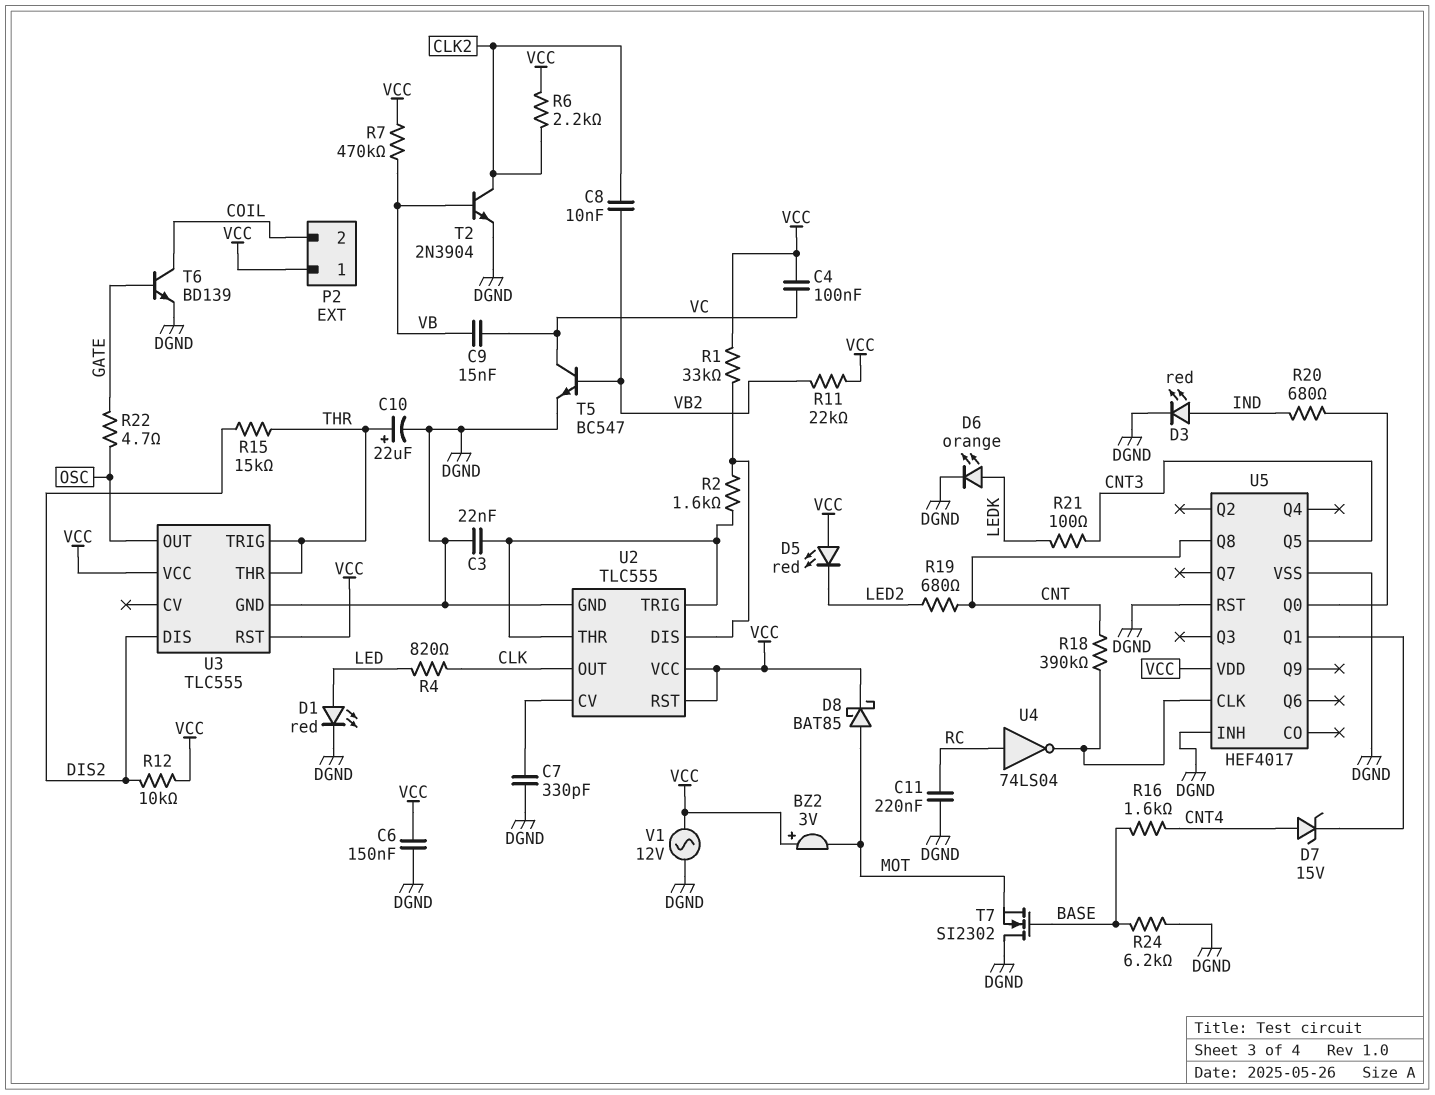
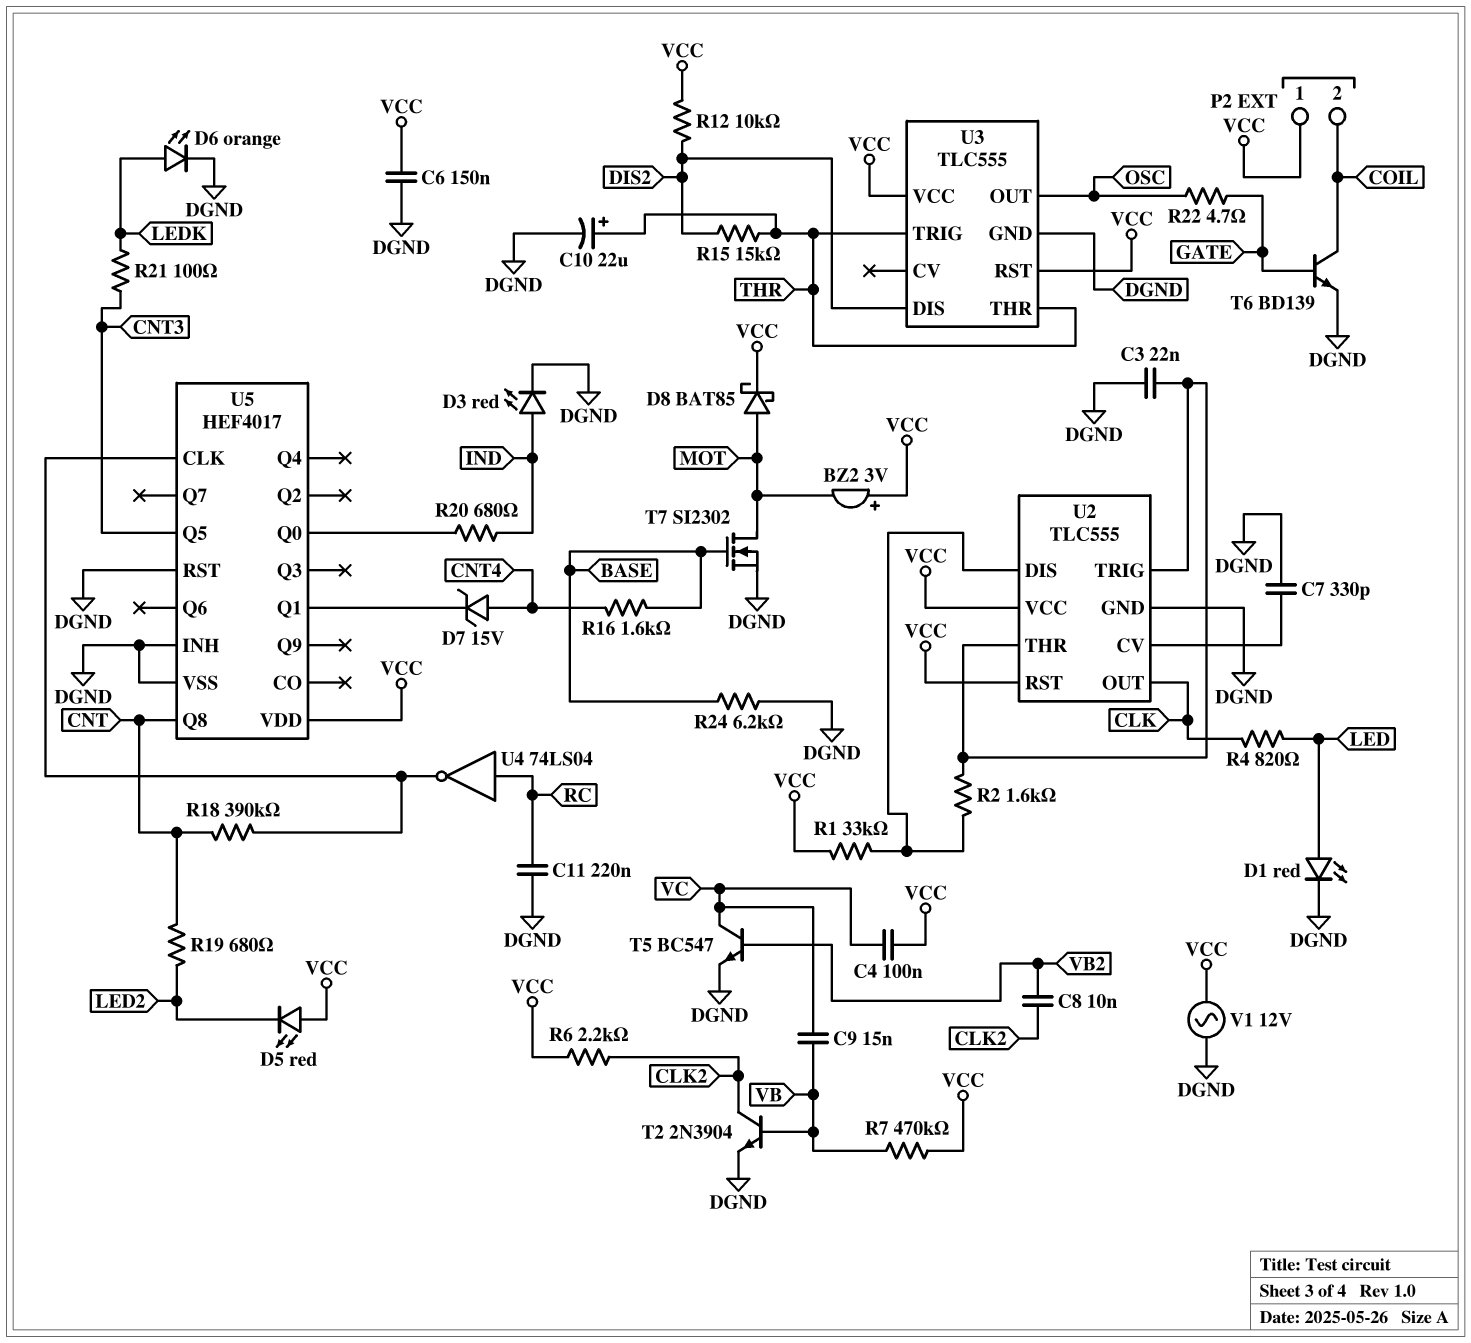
R11: 22k (VB2, VCC) -> none
T7: NMOS SI2302 (G BASE, D DGND, S MOT) -> NMOS SI2302 (G BASE, D MOT, S DGND)

